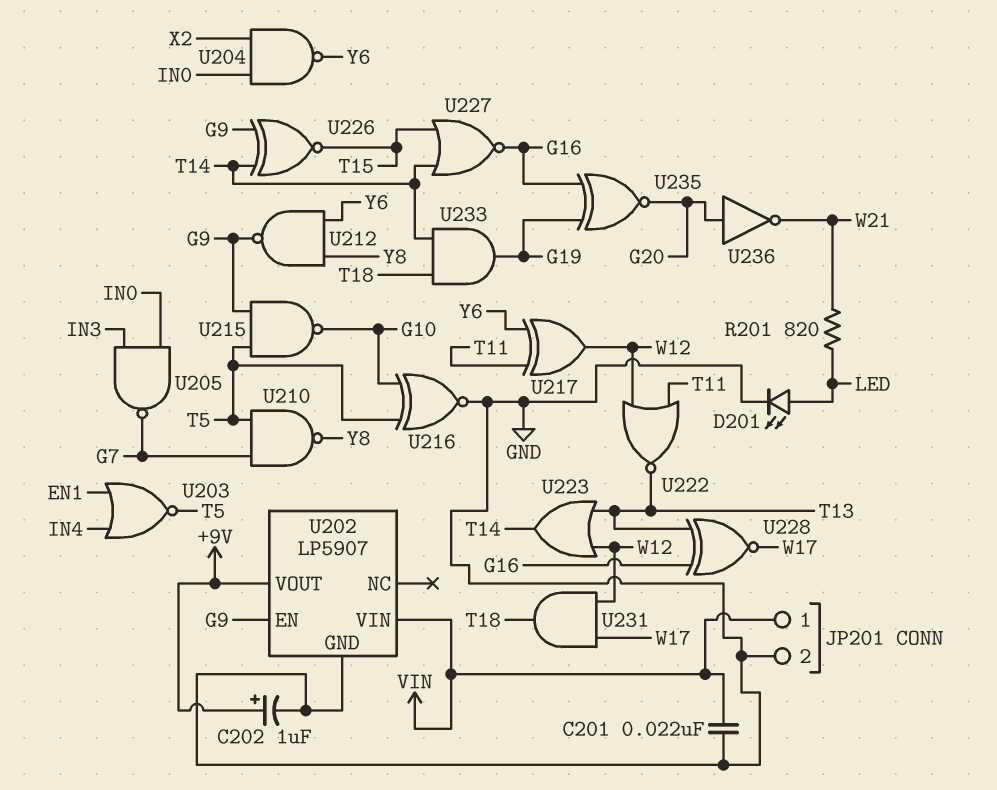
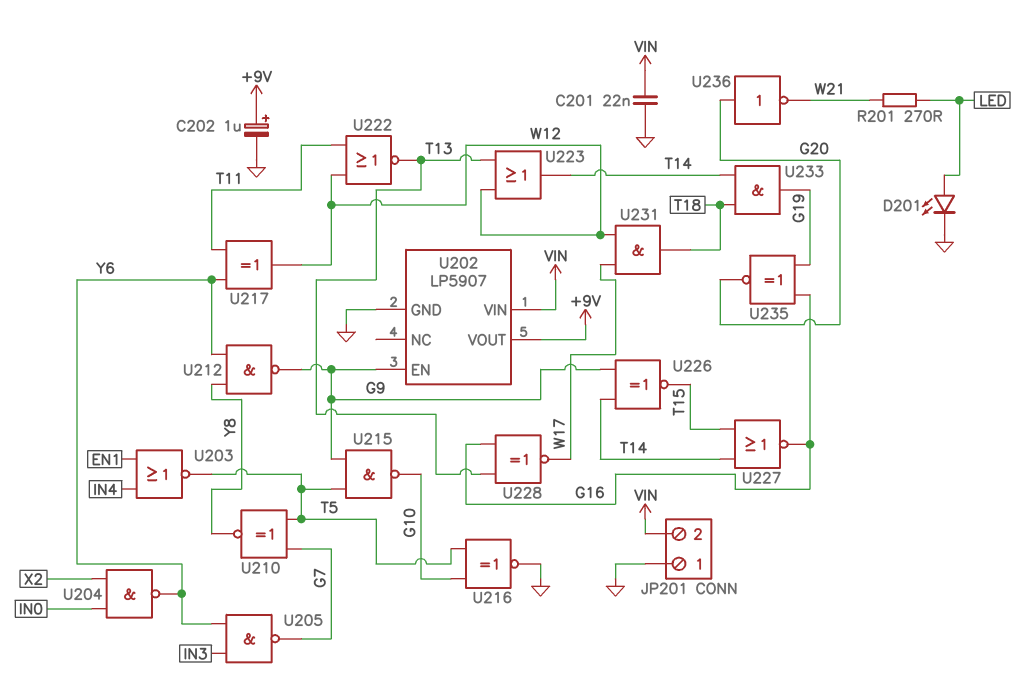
JP201 pin 1: VIN -> GND
JP201 pin 2: GND -> VIN
R201: 820 (LED, W21) -> 270 (LED, W21)
U205: NAND (in IN0, in IN3, out G7) -> NAND (in IN3, in Y6, out G7)
U210: NAND (in G7, in T5, out Y8) -> XNOR (in G7, in T5, out Y8)

